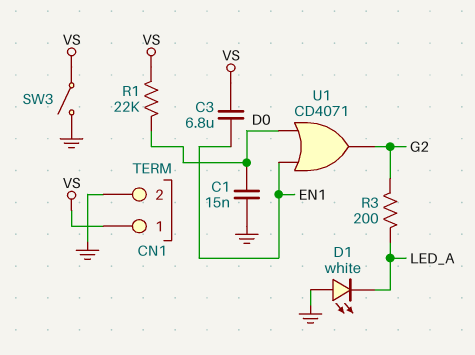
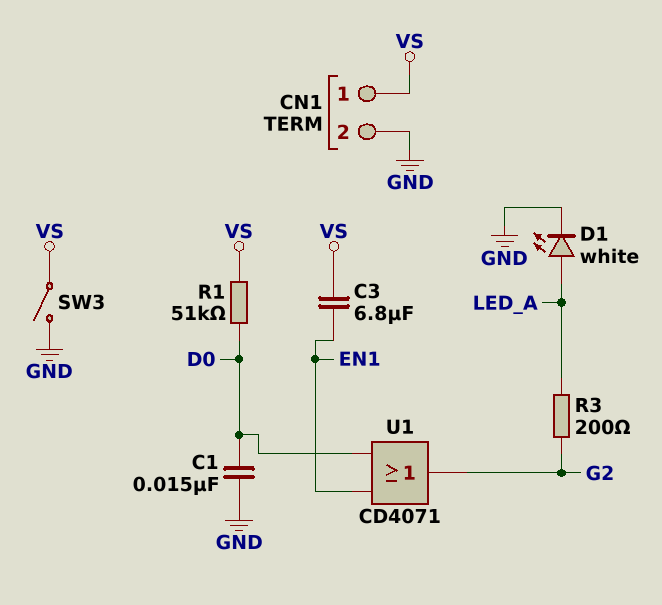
D1: LED white (A GND, K LED_A) -> LED white (A LED_A, K GND)
R1: 22k (D0, VS) -> 51k (D0, VS)

